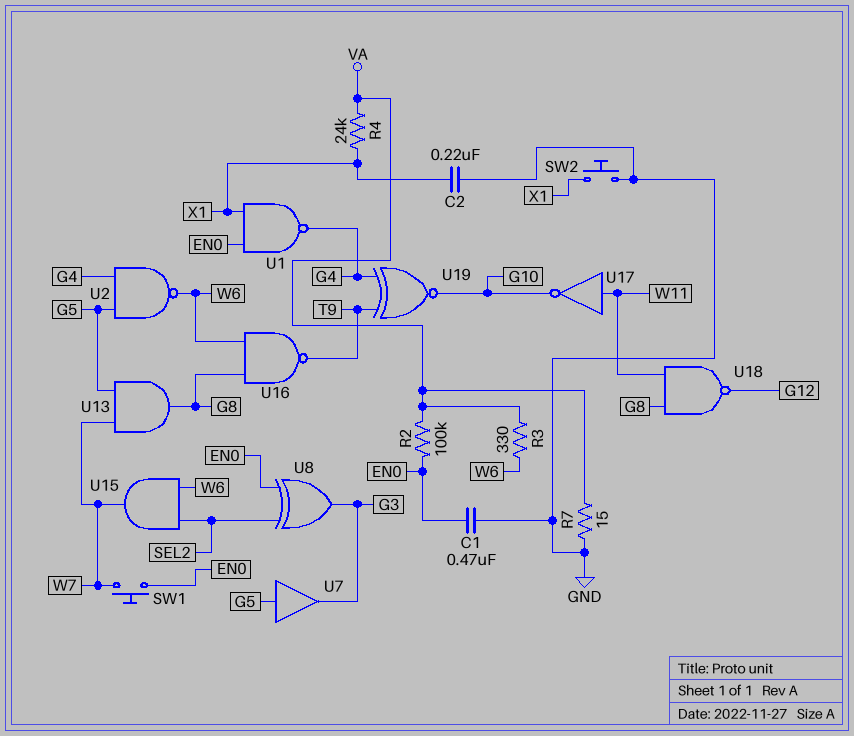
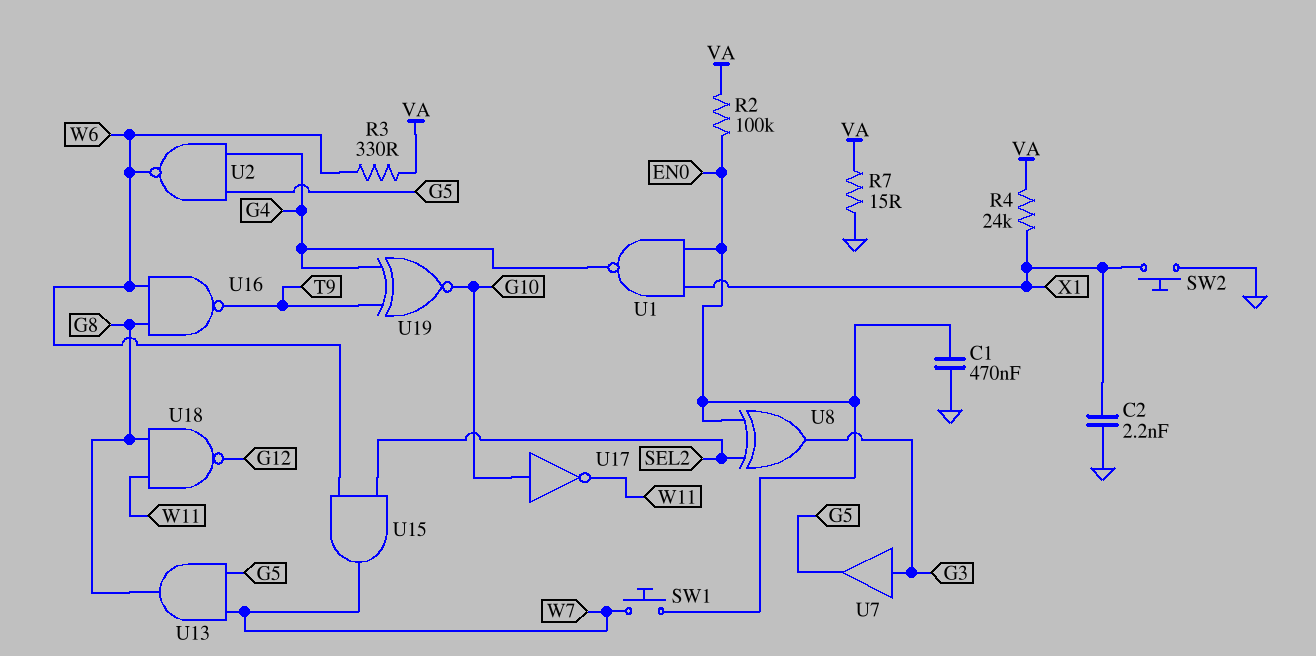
C2: 220nF (GND, X1) -> 2.2nF (GND, X1)
U7: buffer (in G5, out G3) -> buffer (in G3, out G5)
U17: NOT (in W11, out G10) -> NOT (in G10, out W11)

